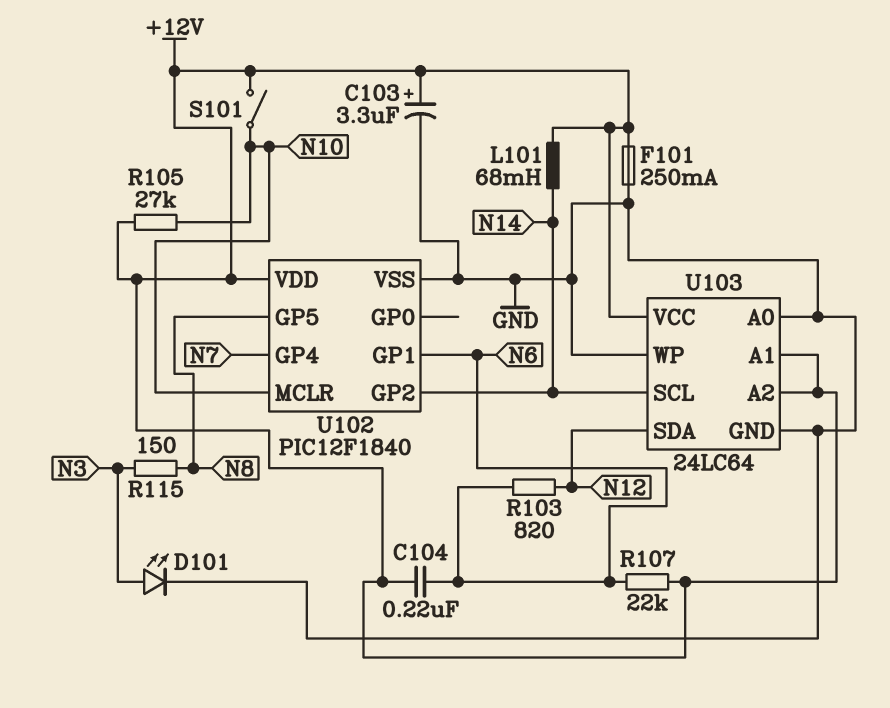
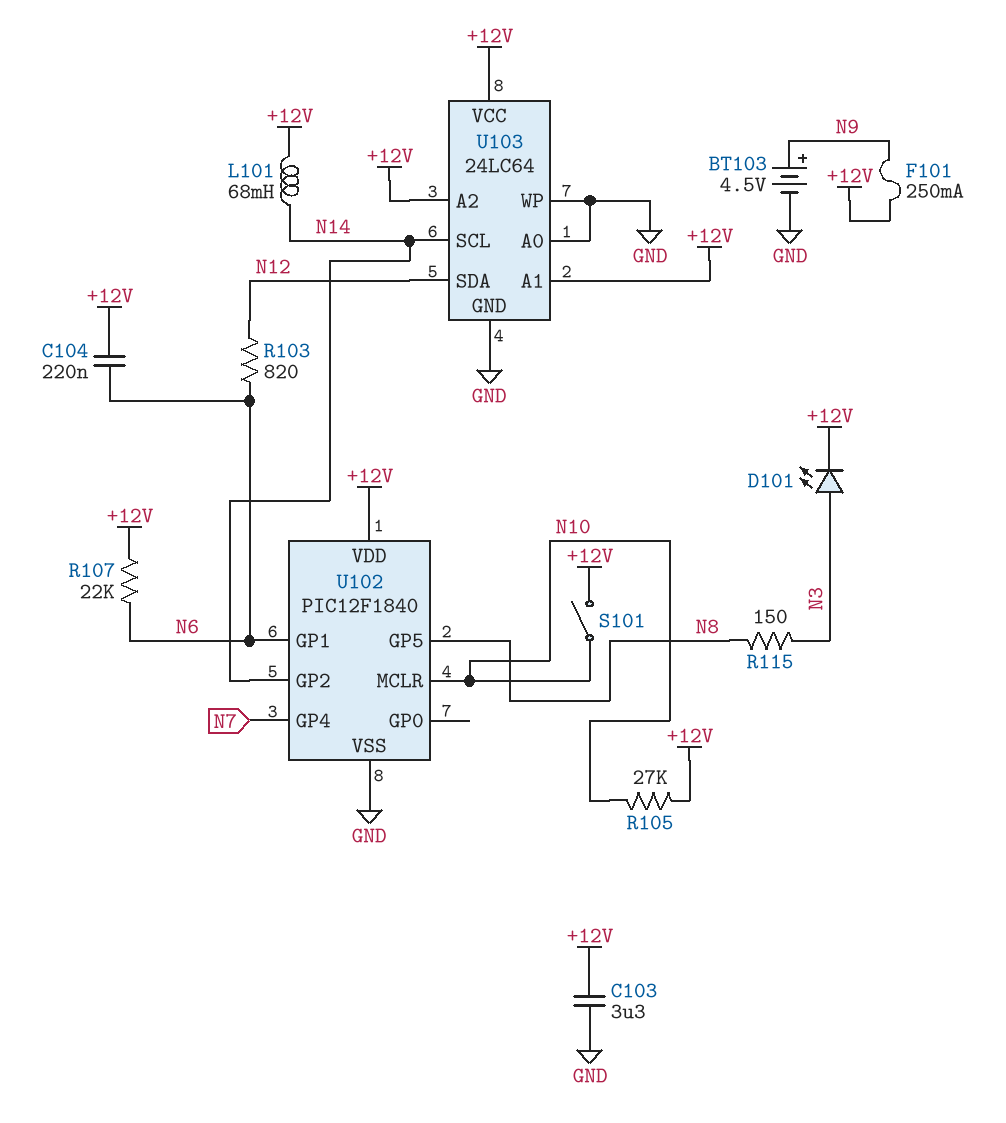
BT103: none -> 4.5V (plus N9, minus GND)
C103: 3.3uF (plus +12V, minus GND) -> 3.3uF (+12V, GND)
D101: LED (A N3, K GND) -> LED (A N3, K +12V)
F101: 250mA (+12V, GND) -> 250mA (+12V, N9)

